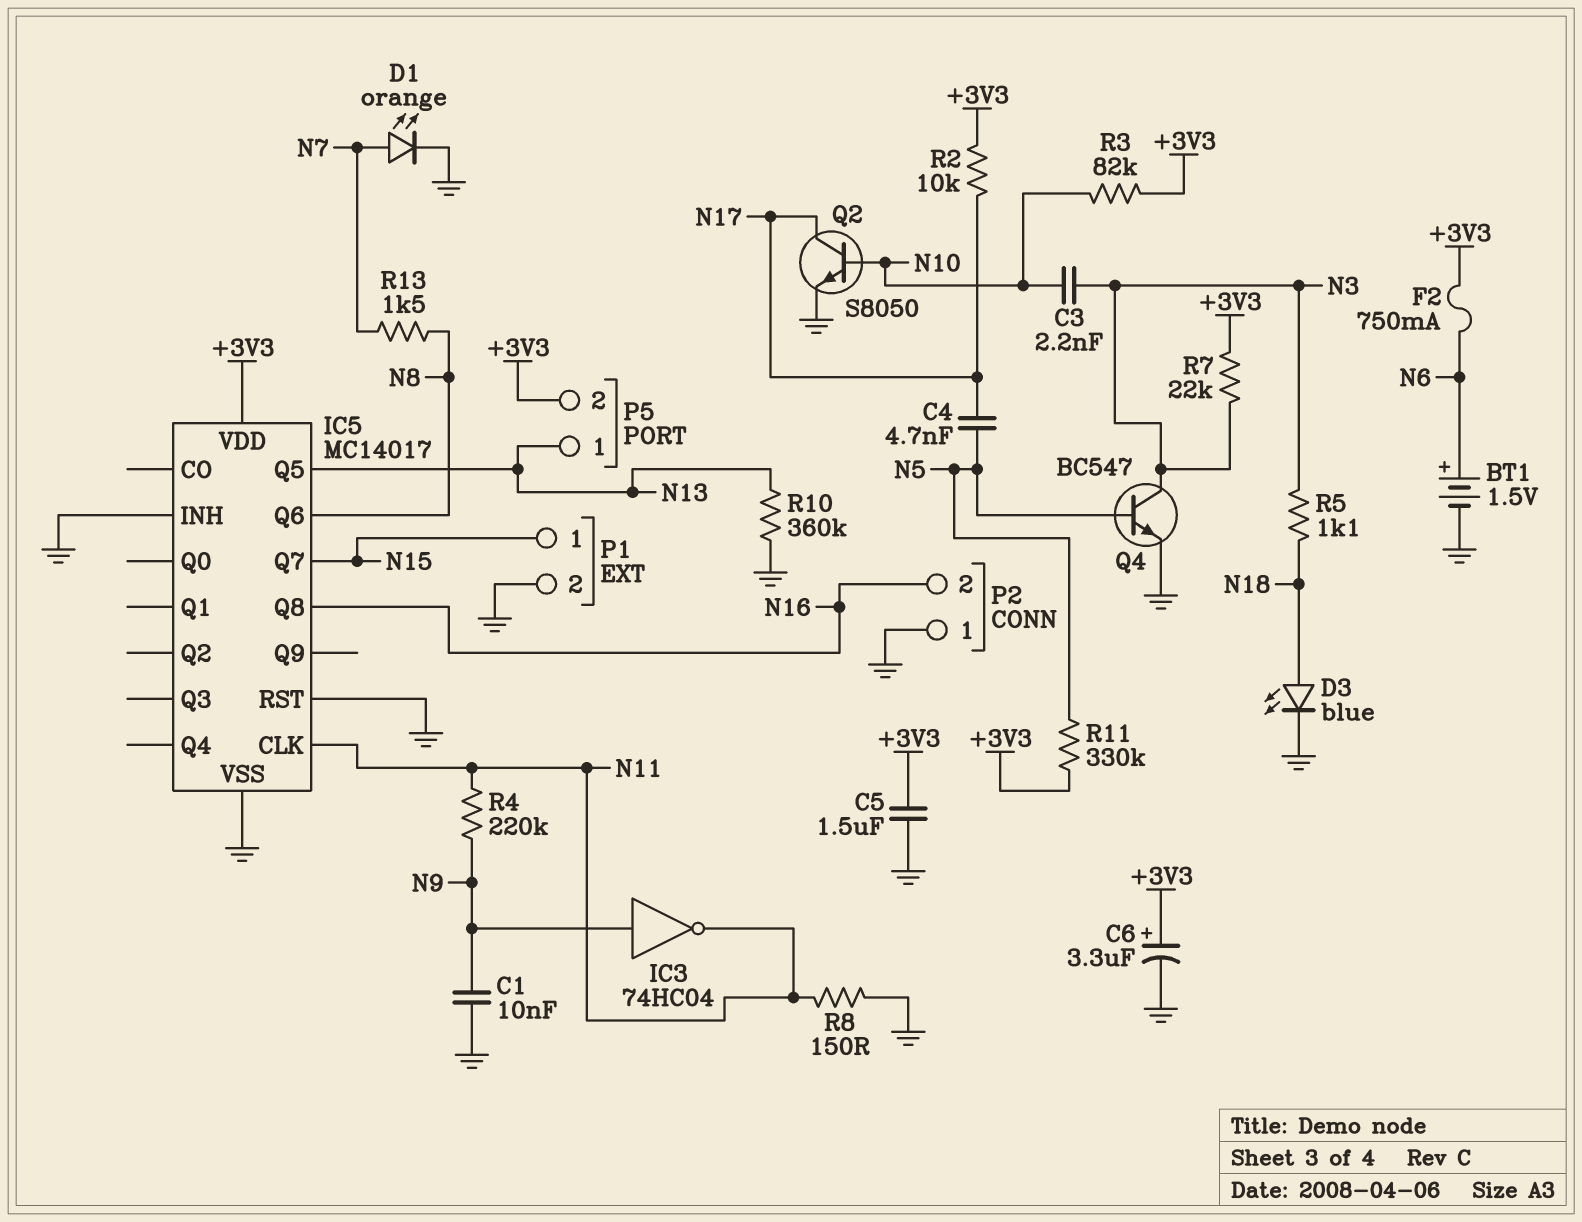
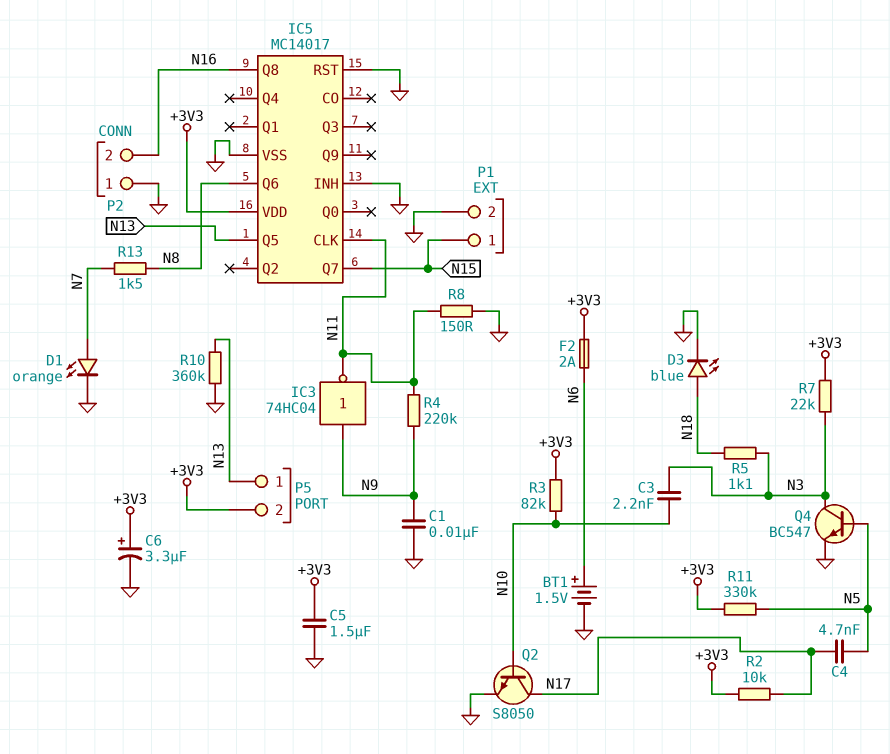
F2: 750mA (+3V3, N6) -> 2A (+3V3, N6)

